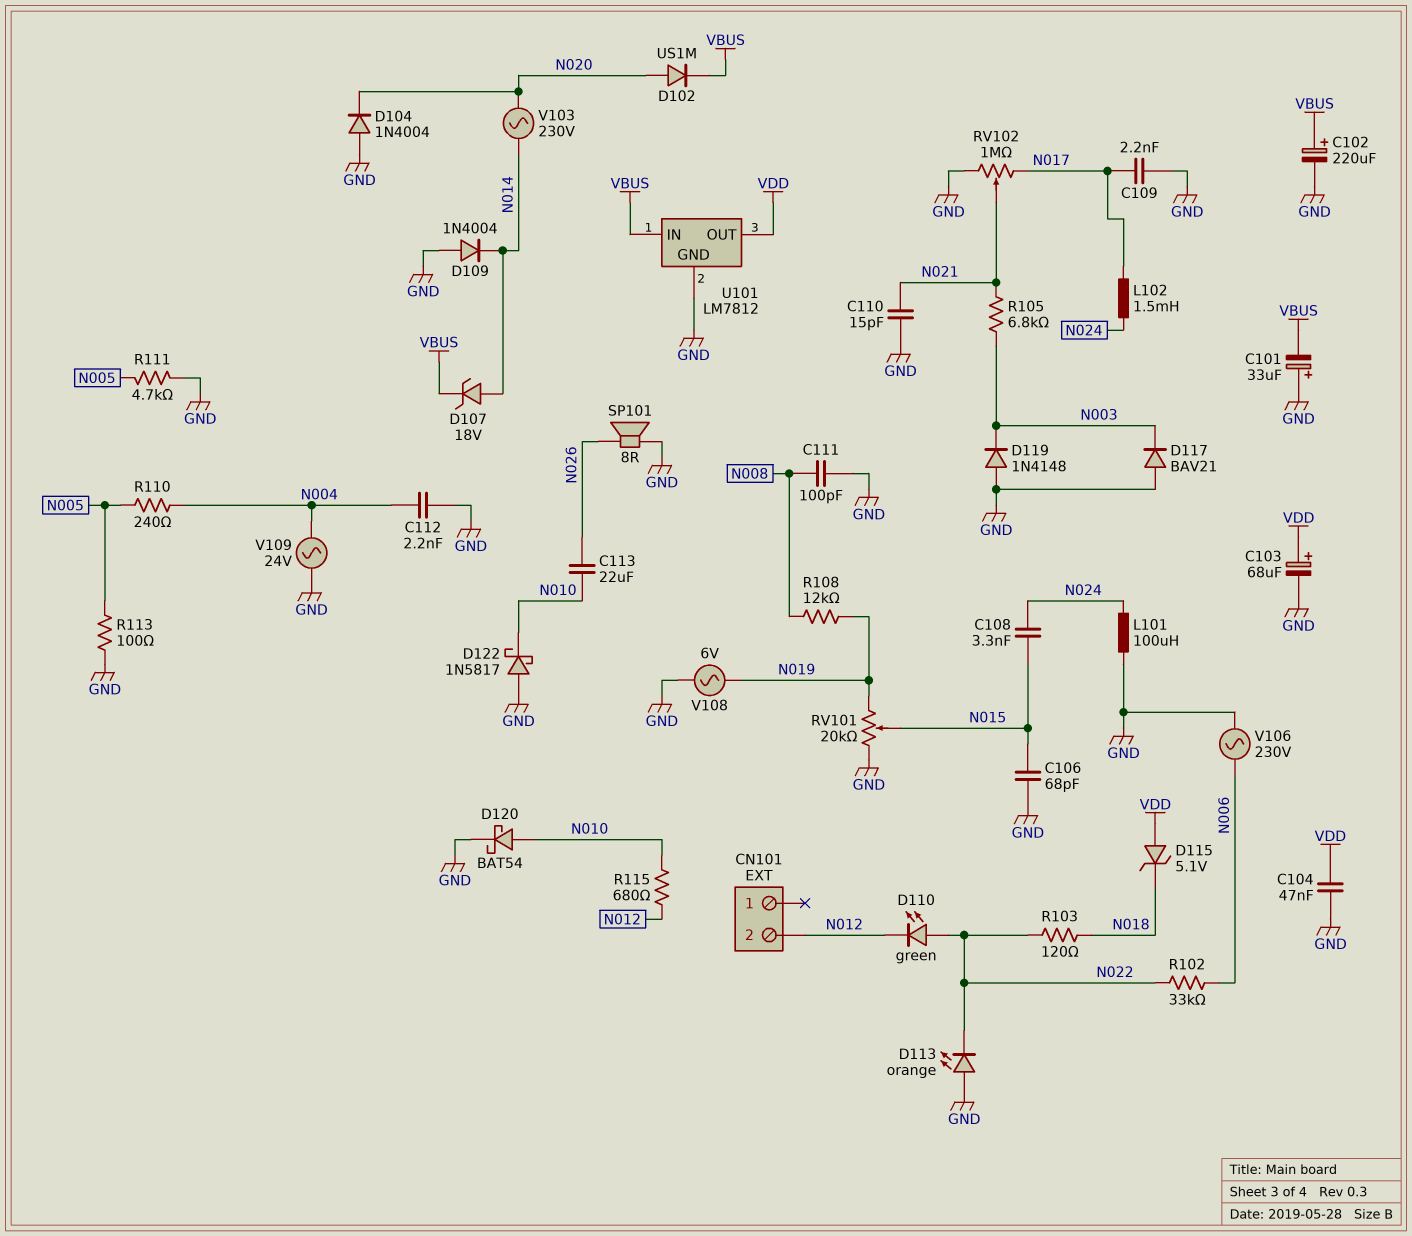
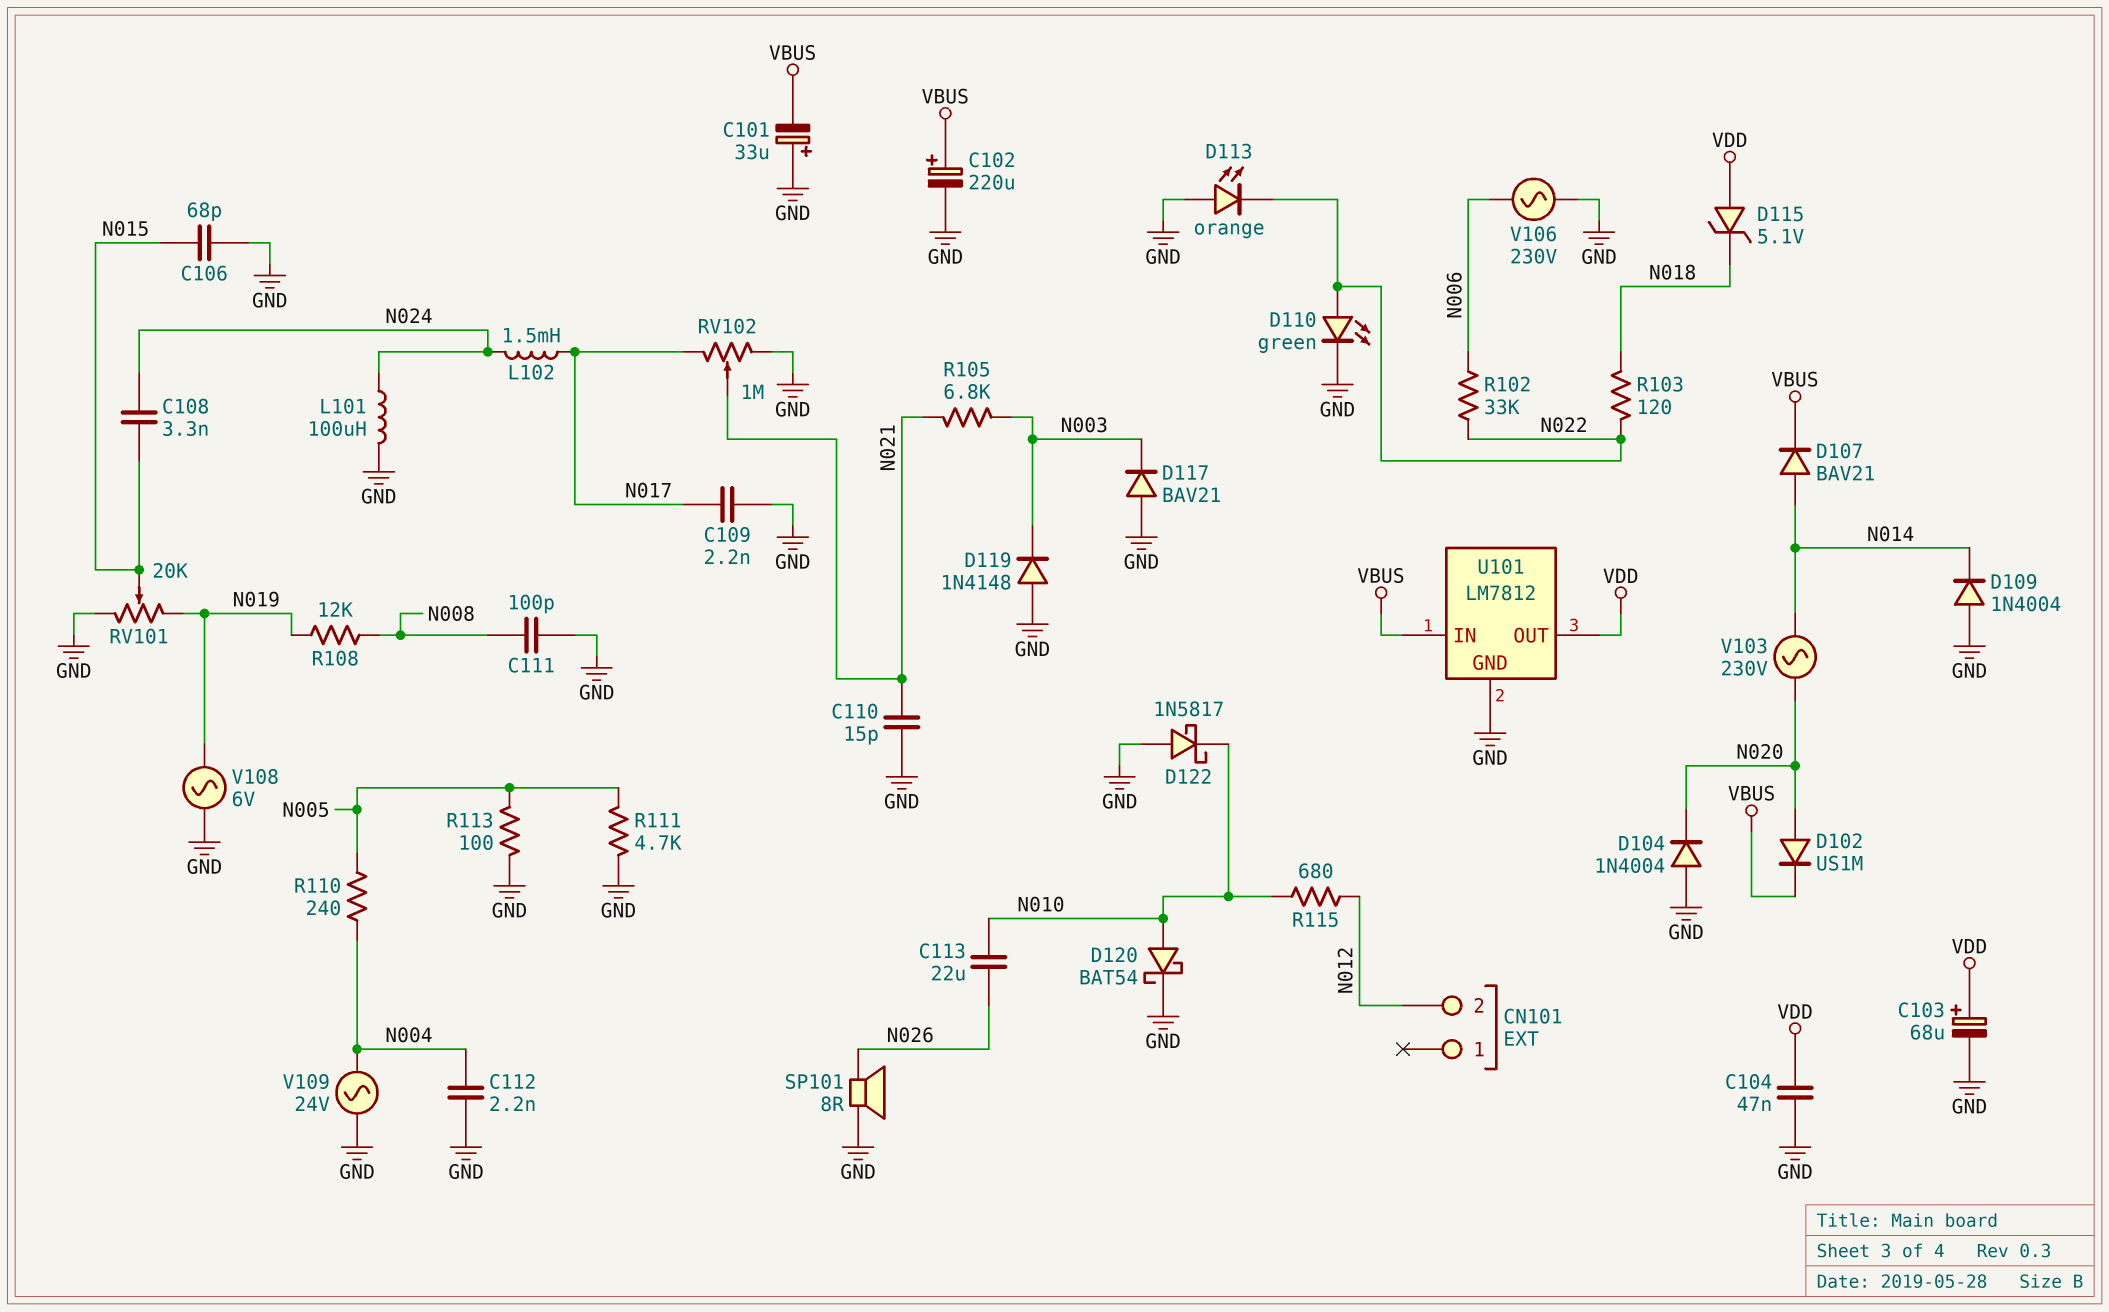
D107: zener 18V (A N014, K VBUS) -> diode BAV21 (A N014, K VBUS)
D110: LED green (A N022, K N012) -> LED green (A N022, K GND)

